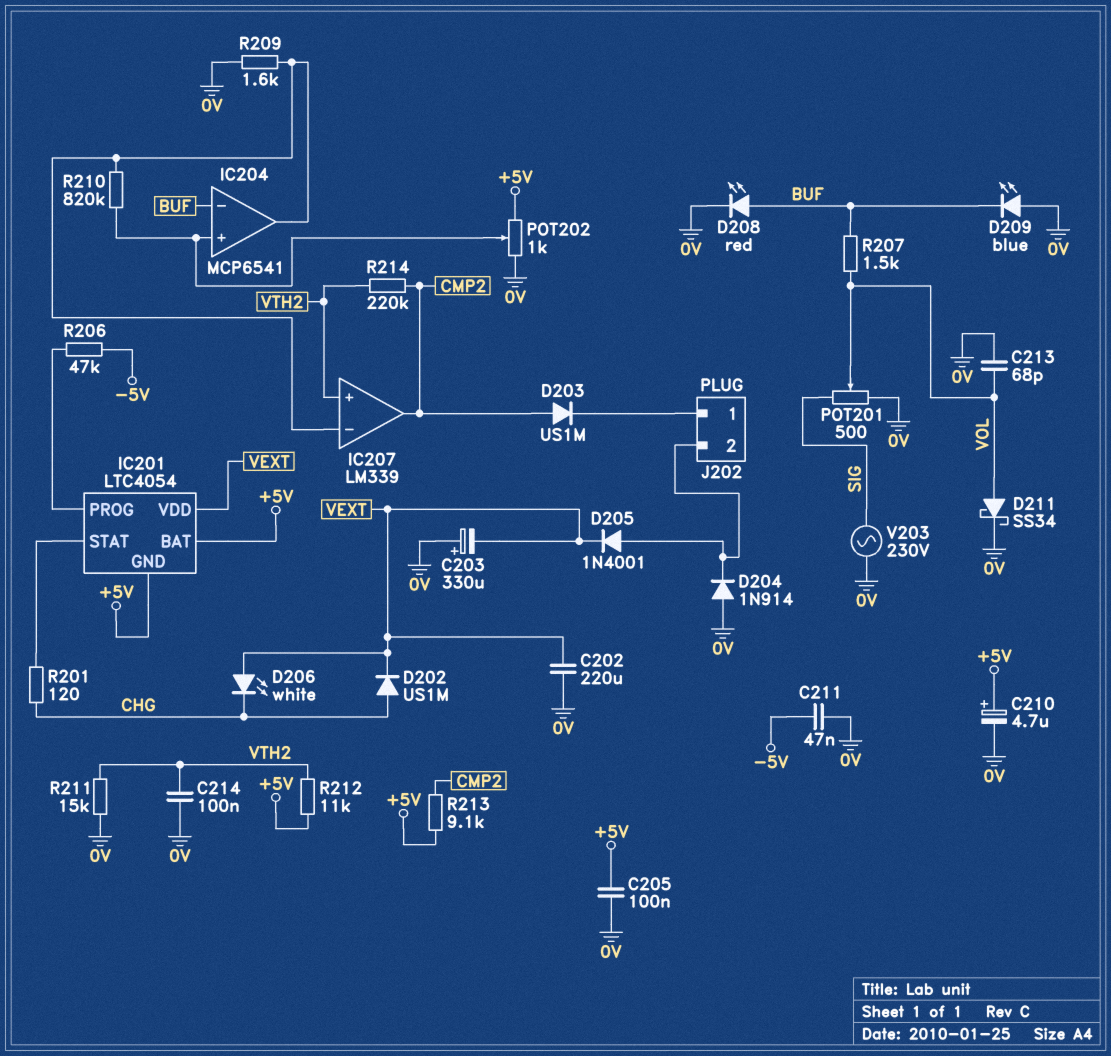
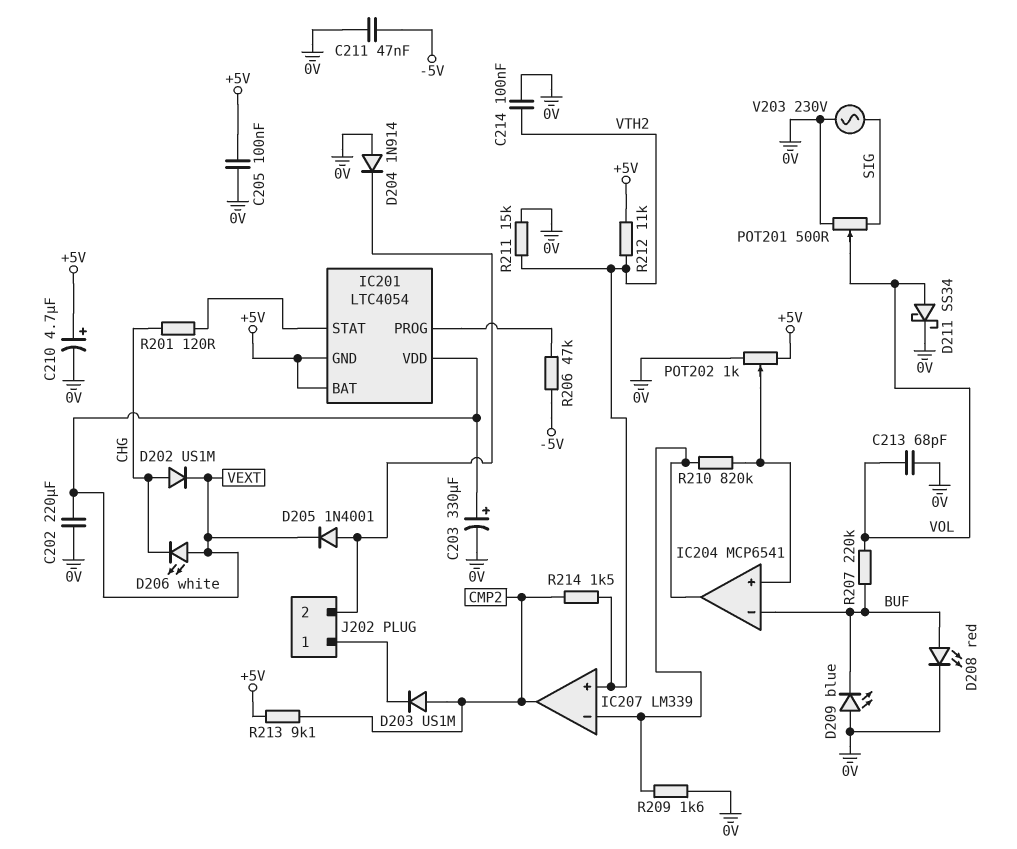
C203: 330uF (plus 0V, minus VEXT) -> 330uF (plus VEXT, minus 0V)
R207: 1.5k (BUF, VOL) -> 220k (BUF, VOL)
R214: 220k (CMP2, VTH2) -> 1.5k (CMP2, VTH2)

